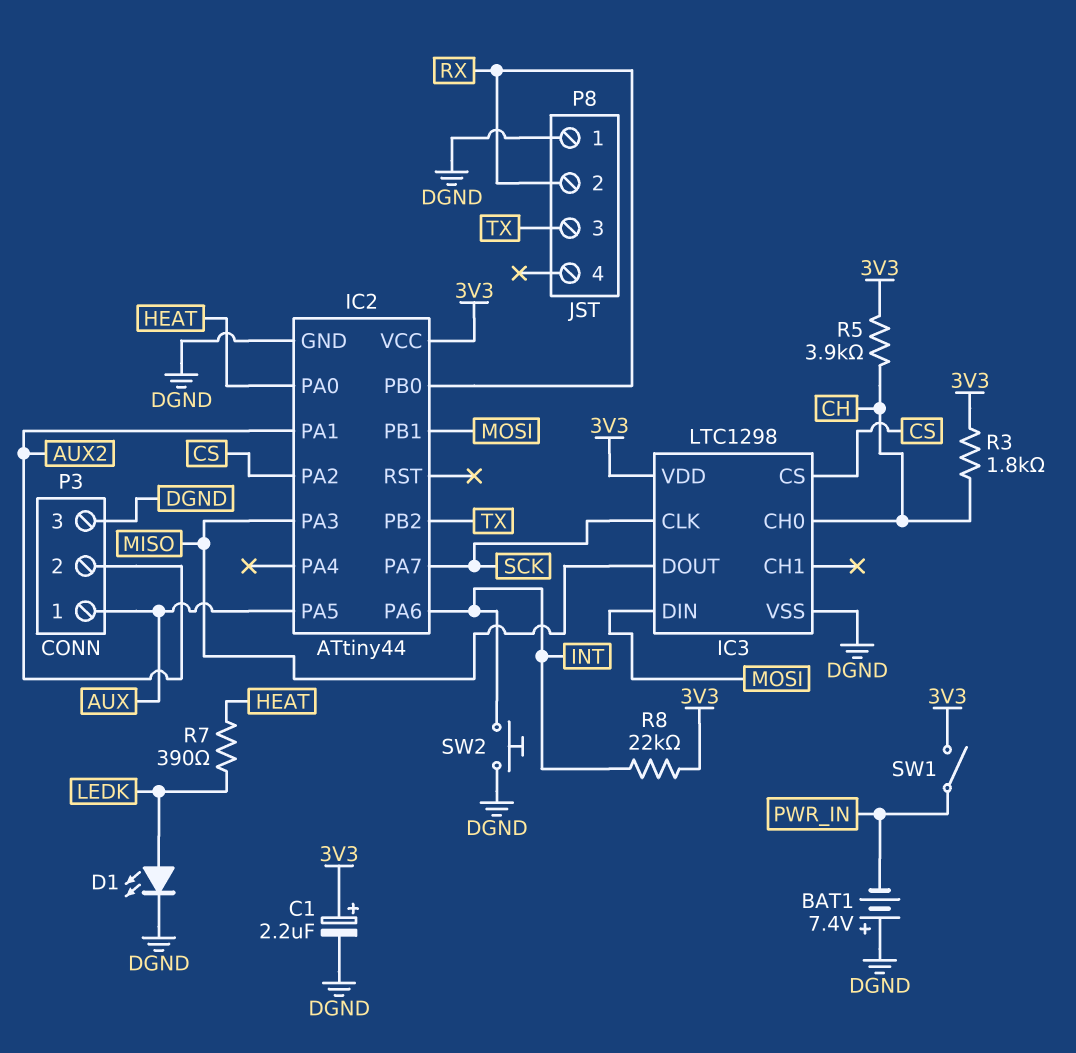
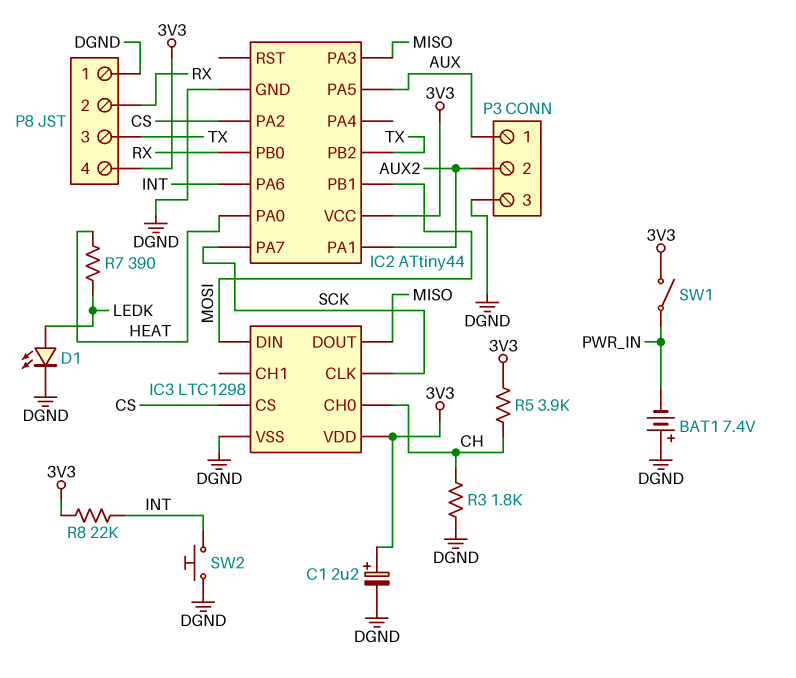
P8 pin 4: none -> 3V3
R3: 1.8k (3V3, CH) -> 1.8k (CH, DGND)

